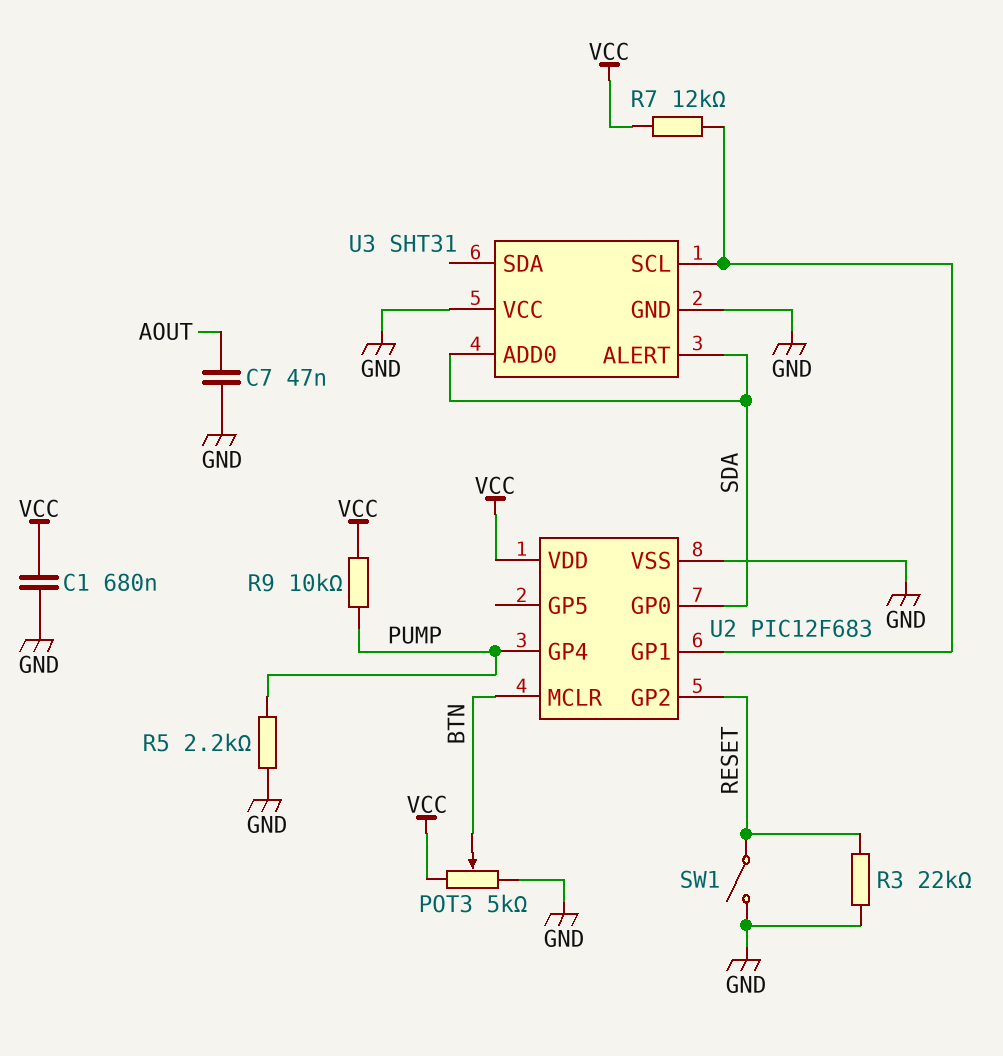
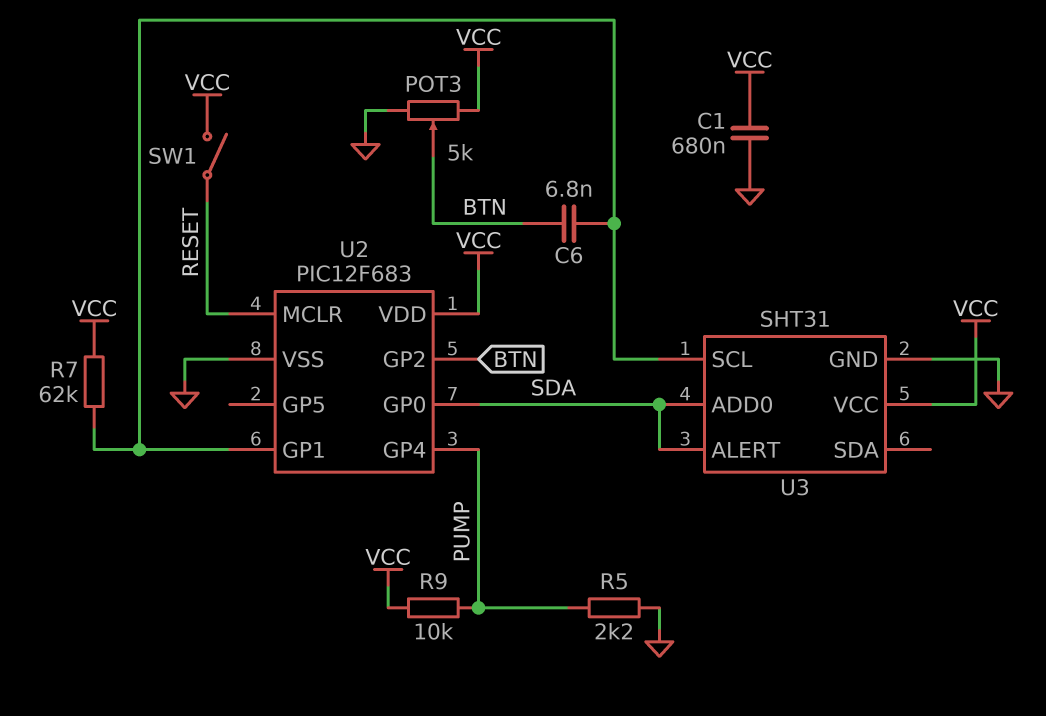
C6: none -> 6.8nF (BTN, U2/GP1)
C7: 47nF (AOUT, GND) -> none
R3: 22k (GND, RESET) -> none
R7: 12k (U2/GP1, VCC) -> 62k (U2/GP1, VCC)
SW1: switch (GND, RESET) -> switch (RESET, VCC)
U2 pin GP2: RESET -> BTN
U2 pin MCLR: BTN -> RESET
U3 pin VCC: GND -> VCC

